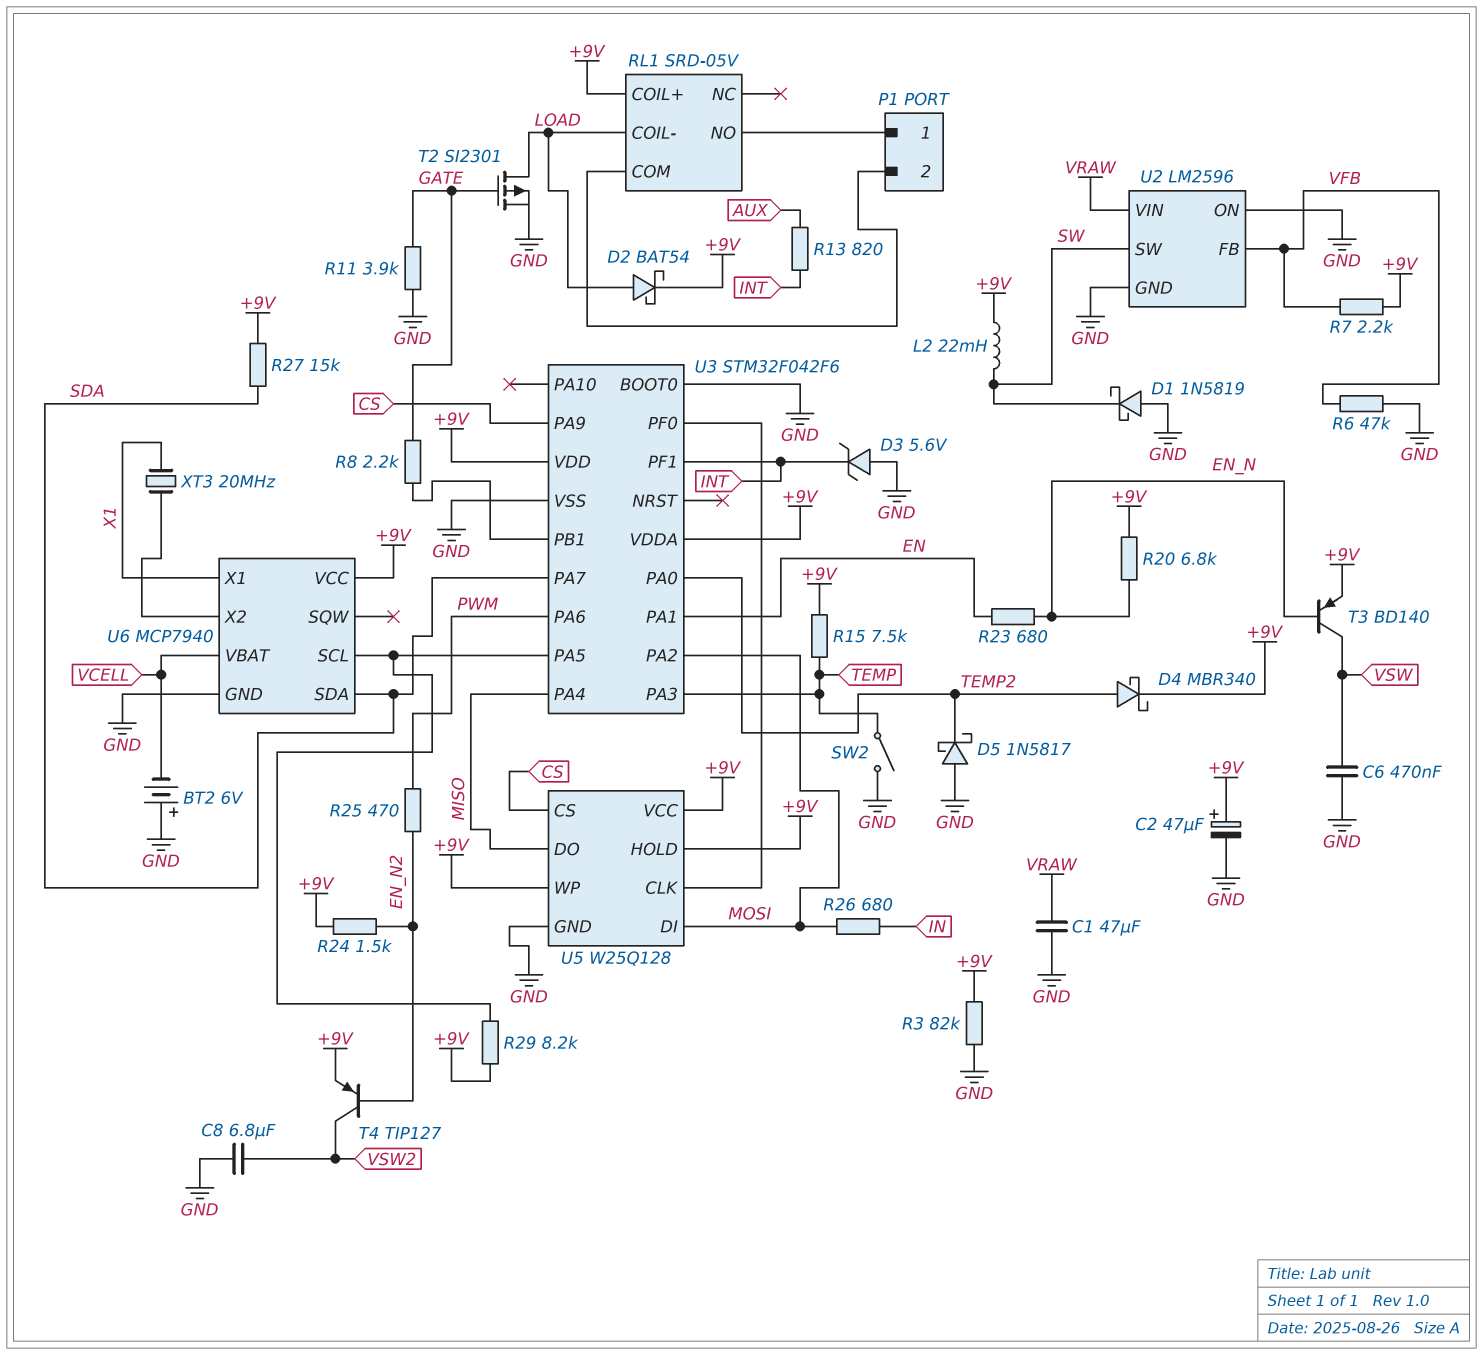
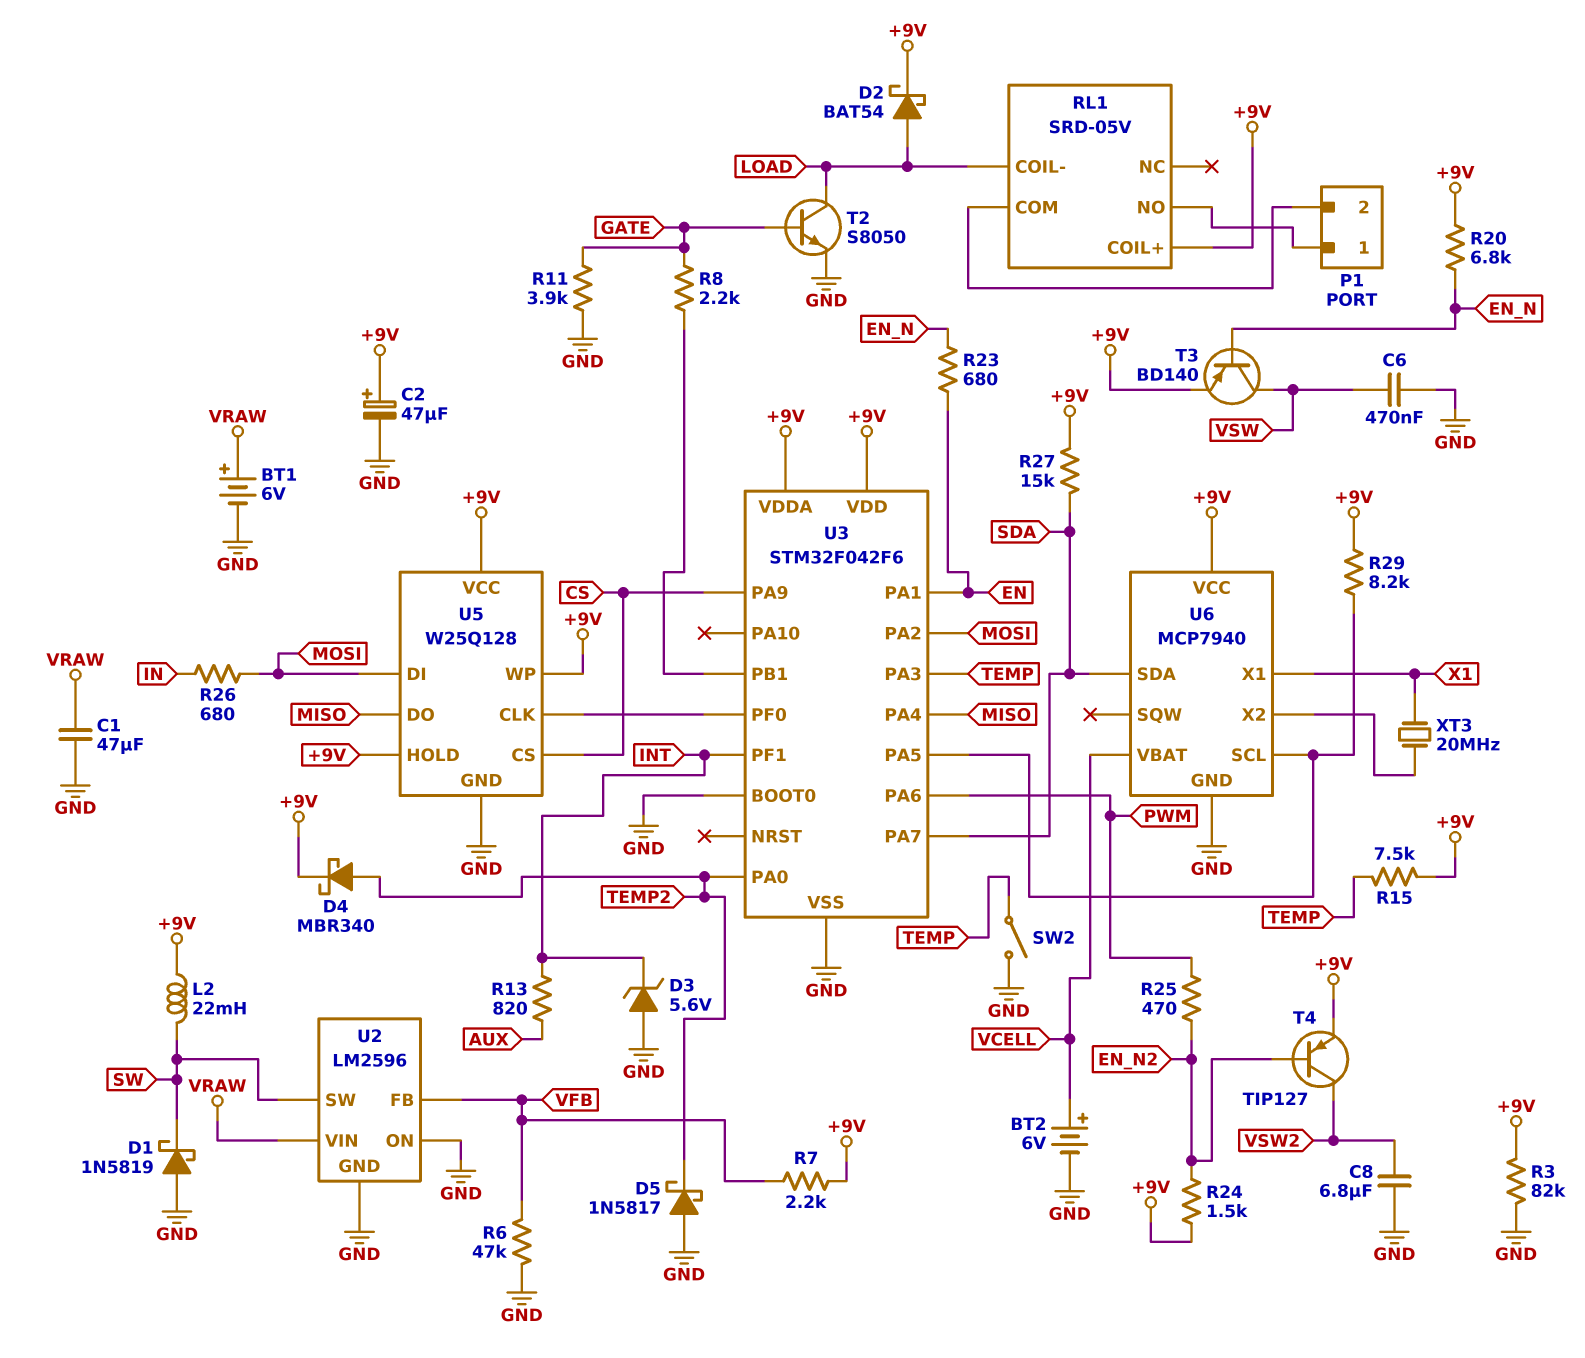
BT1: none -> 6V (plus VRAW, minus GND)
BT2: 6V (plus GND, minus VCELL) -> 6V (plus VCELL, minus GND)
T2: PMOS SI2301 (G GATE, D LOAD, S GND) -> NPN S8050 (B GATE, C LOAD, E GND)

